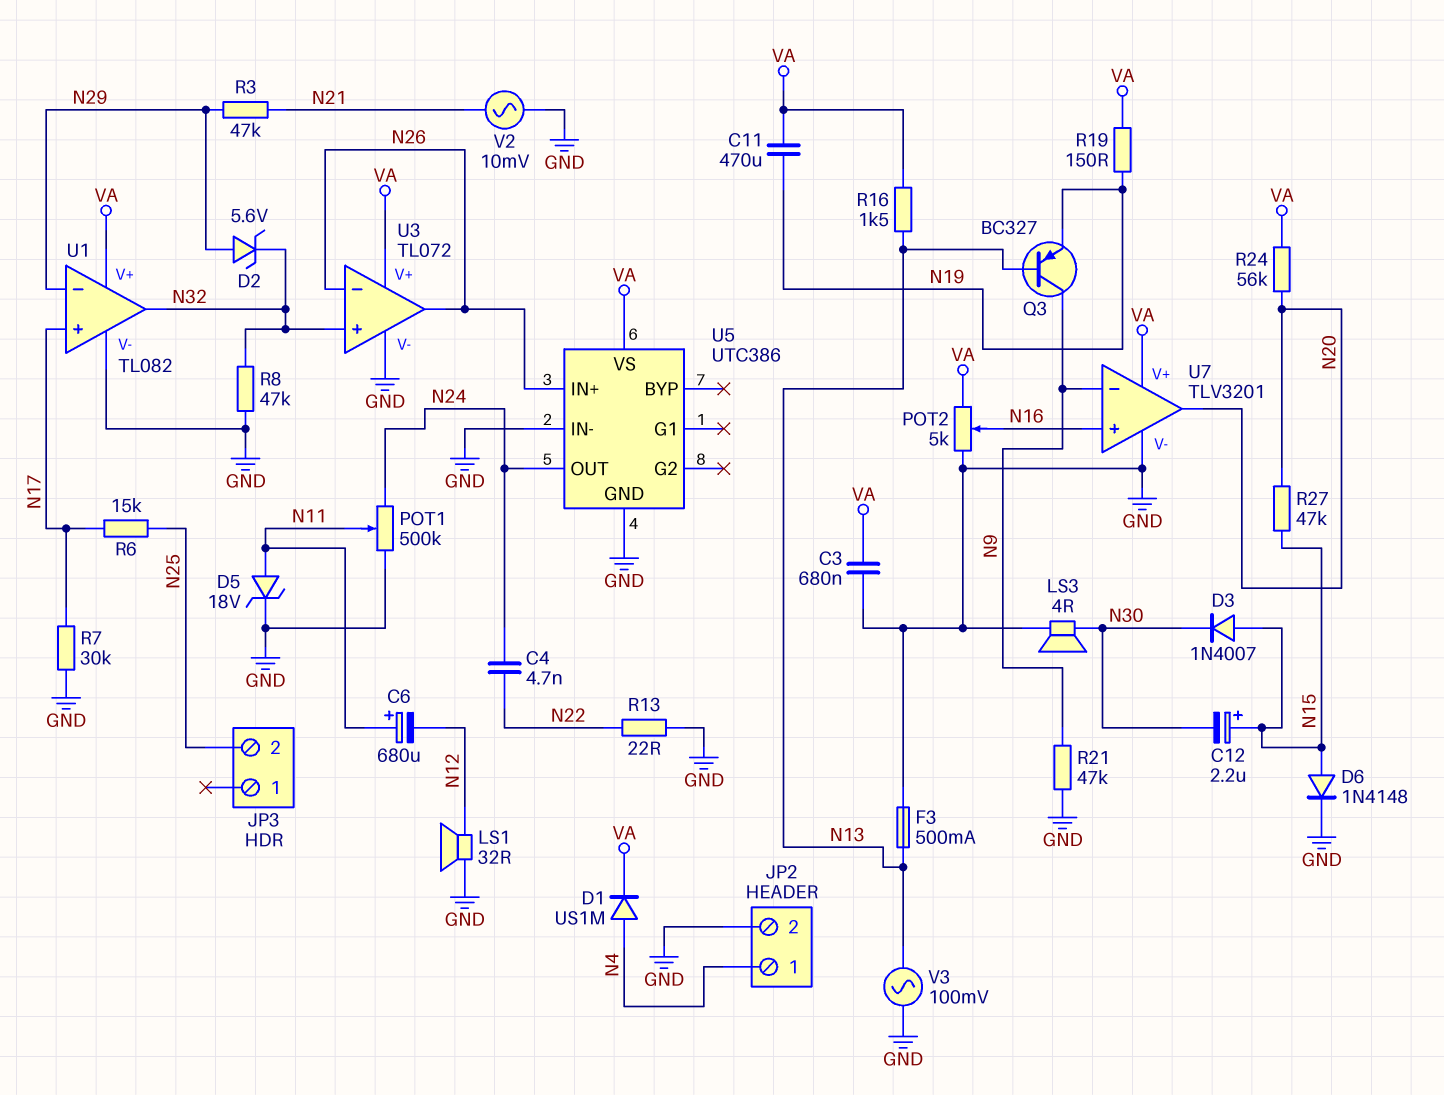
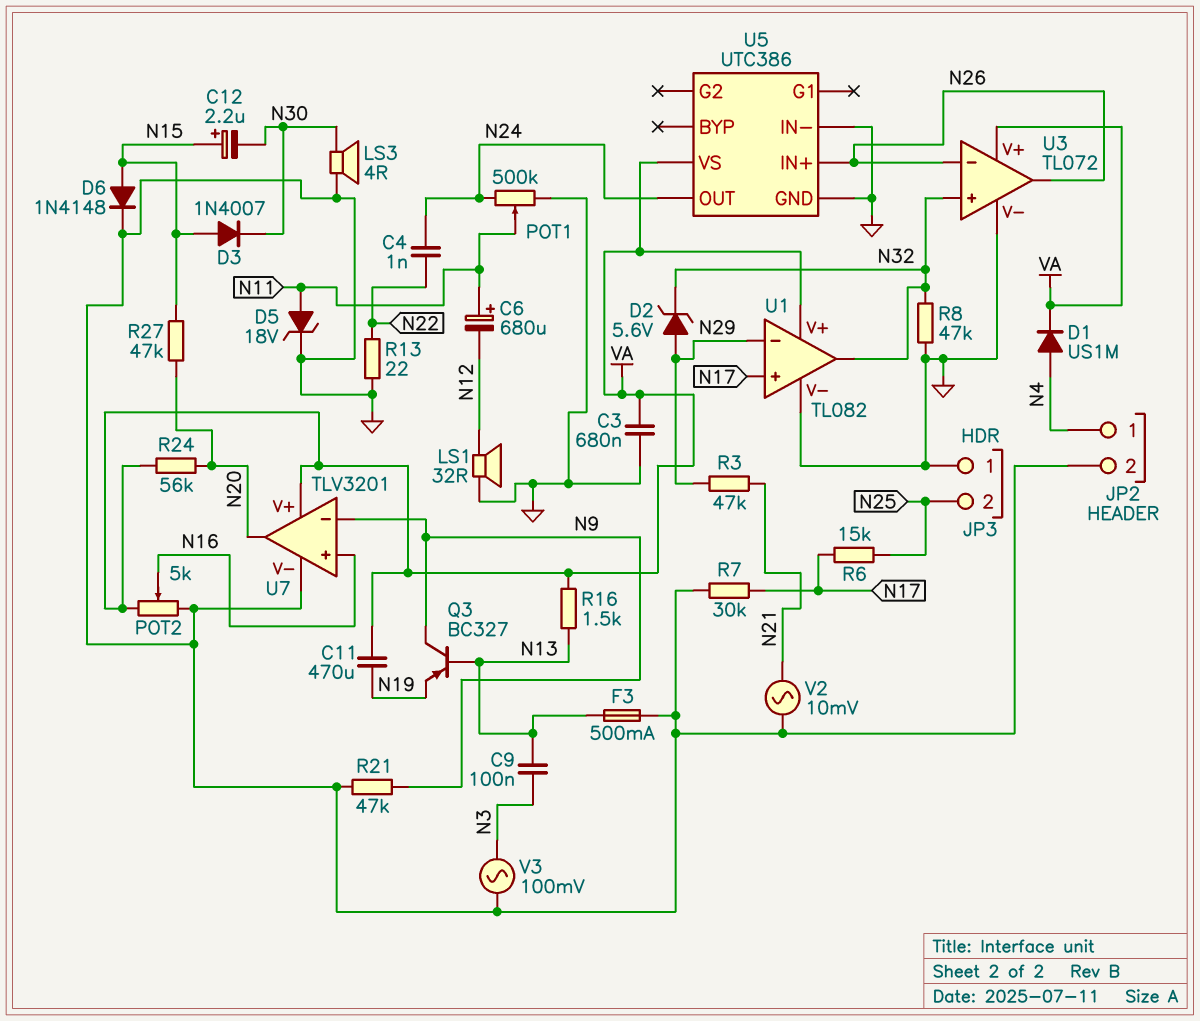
C4: 4.7nF (N22, N24) -> 1nF (N22, N24)
C9: none -> 100nF (N3, N13)
JP3 pin 1: none -> GND
R19: 150 (N19, VA) -> none
V3: AC 100mV (GND, N13) -> AC 100mV (GND, N3)

